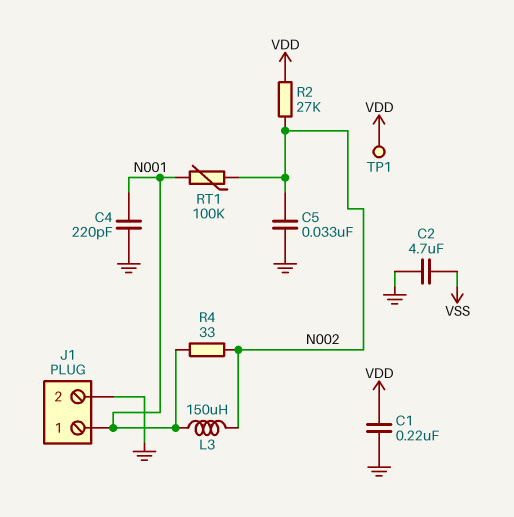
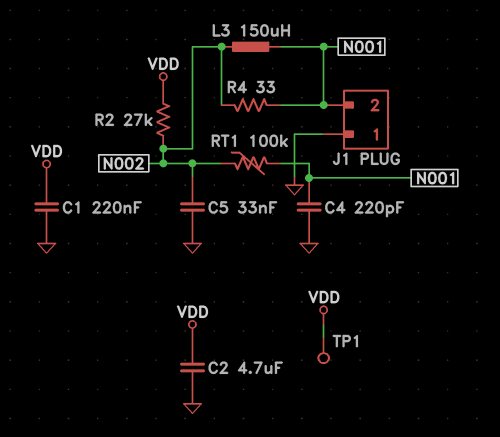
C2: 4.7uF (GND, VSS) -> 4.7uF (GND, VDD)
J1 pin 1: N001 -> GND
J1 pin 2: GND -> N001

